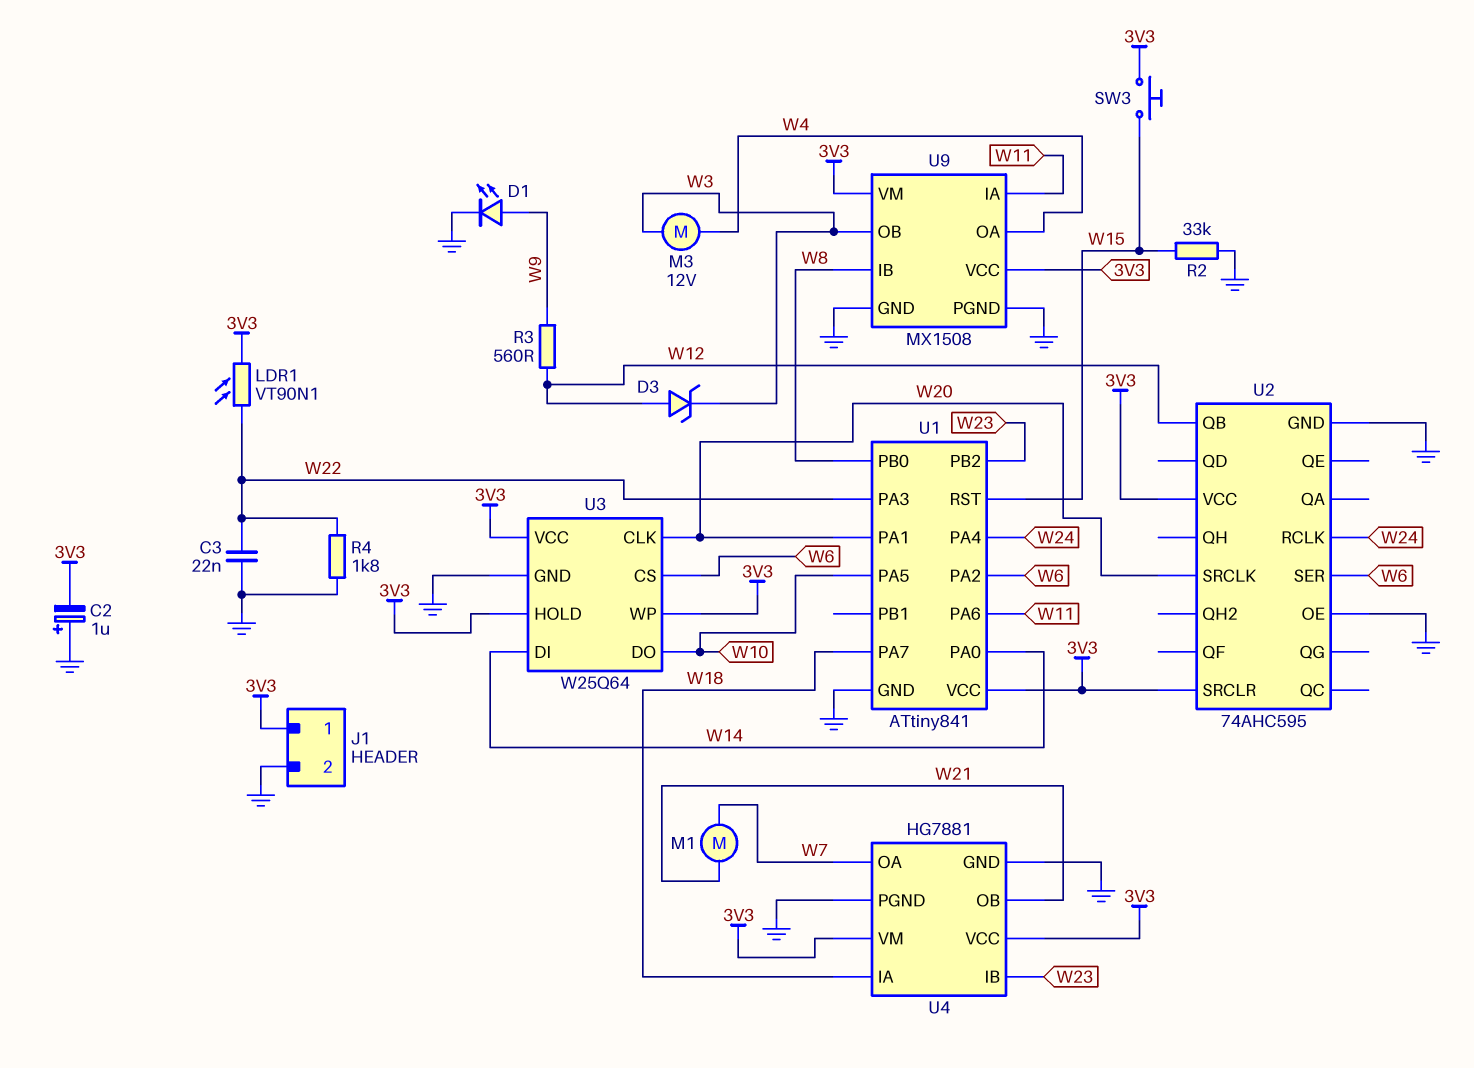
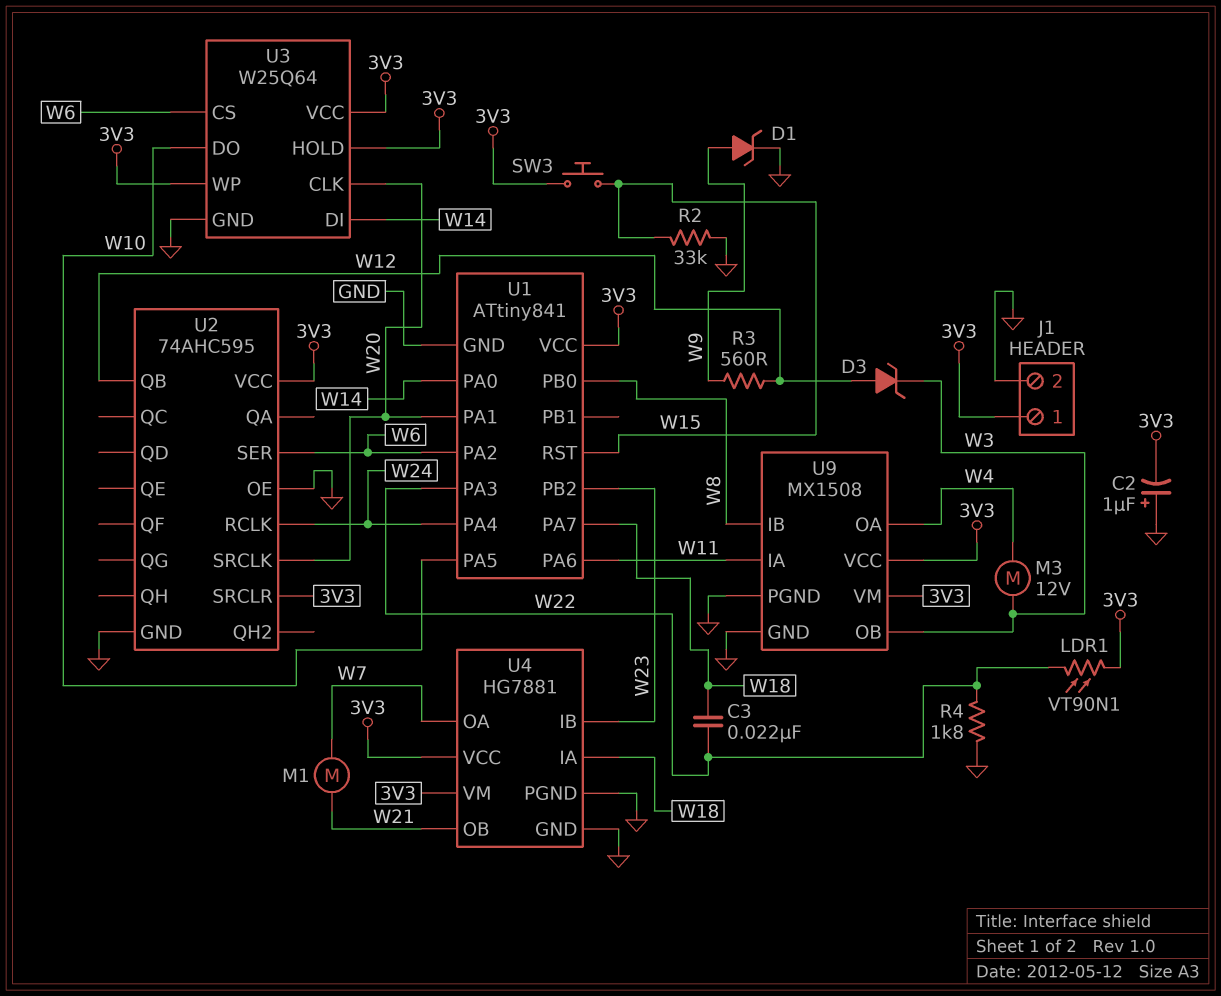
C3: 22nF (GND, W22) -> 22nF (W18, W22)
D1: LED (A W9, K GND) -> zener (A W9, K GND)

